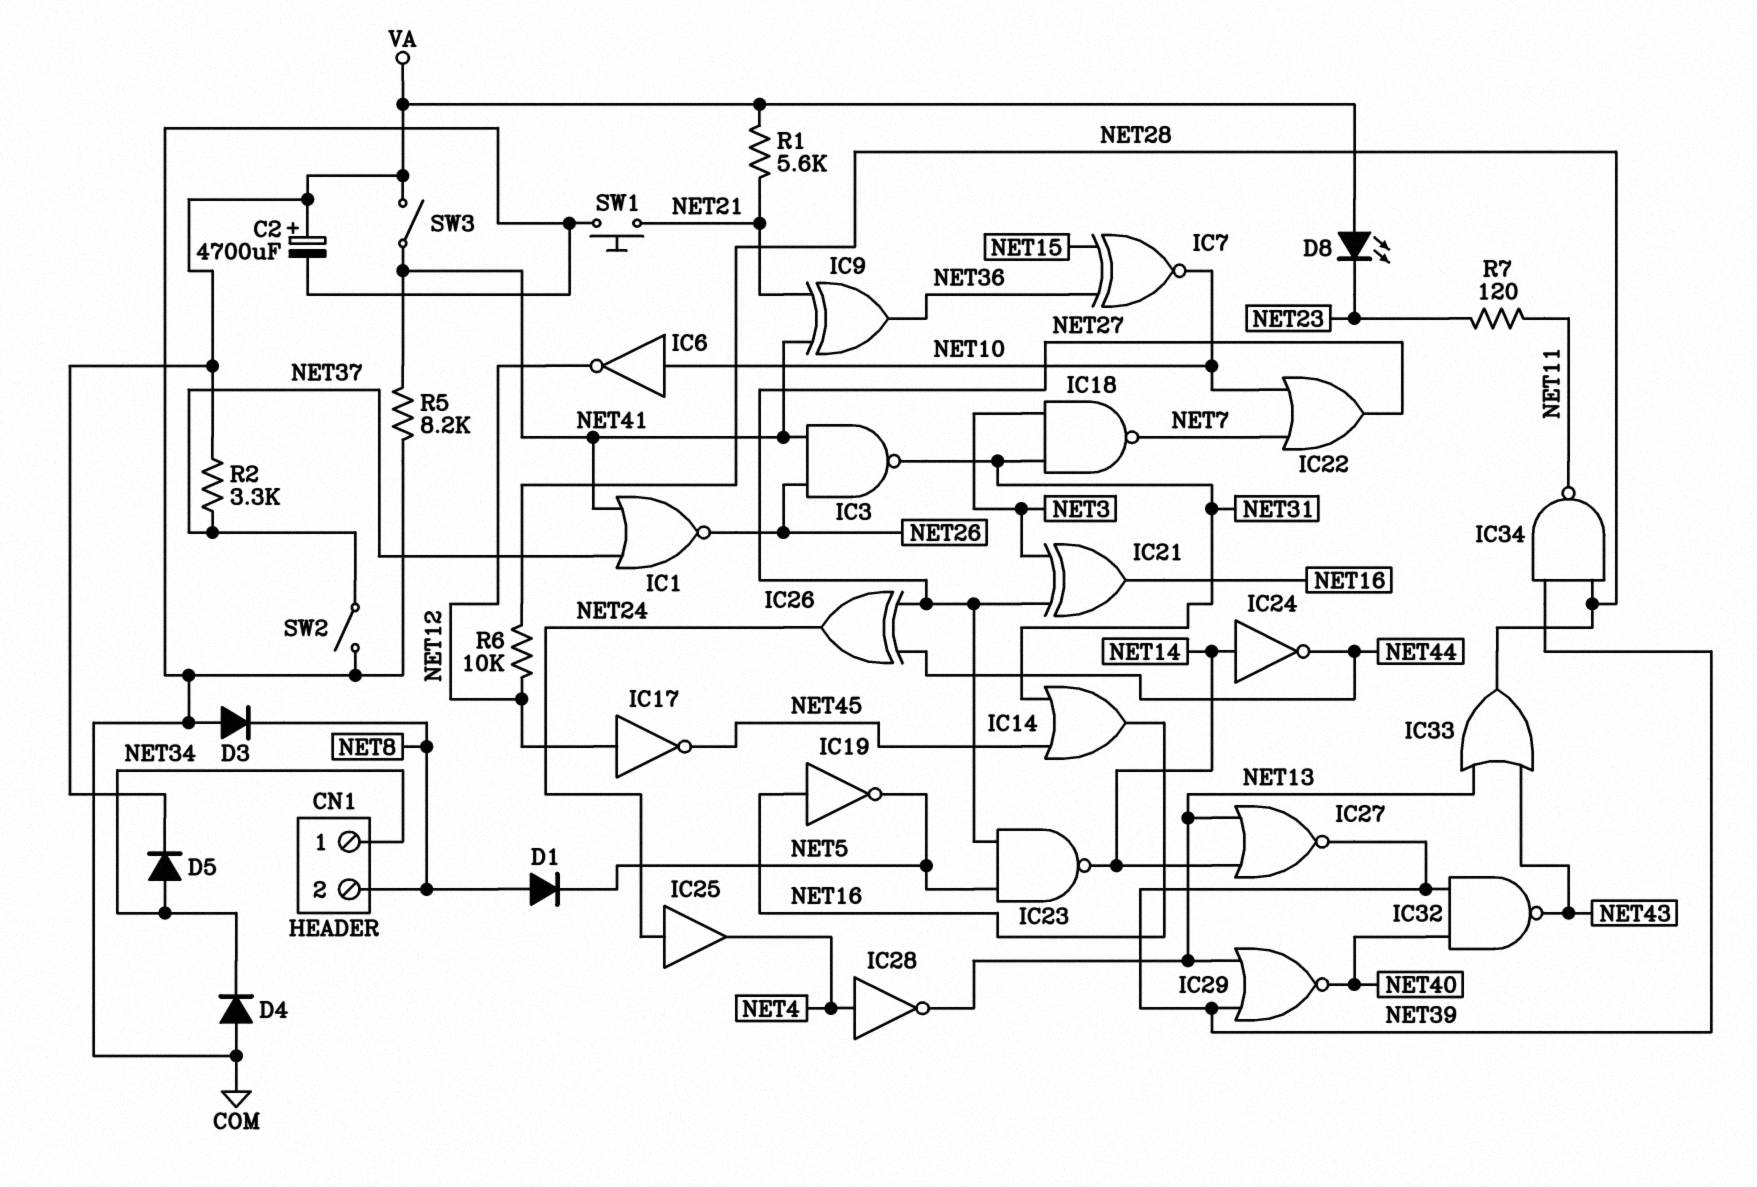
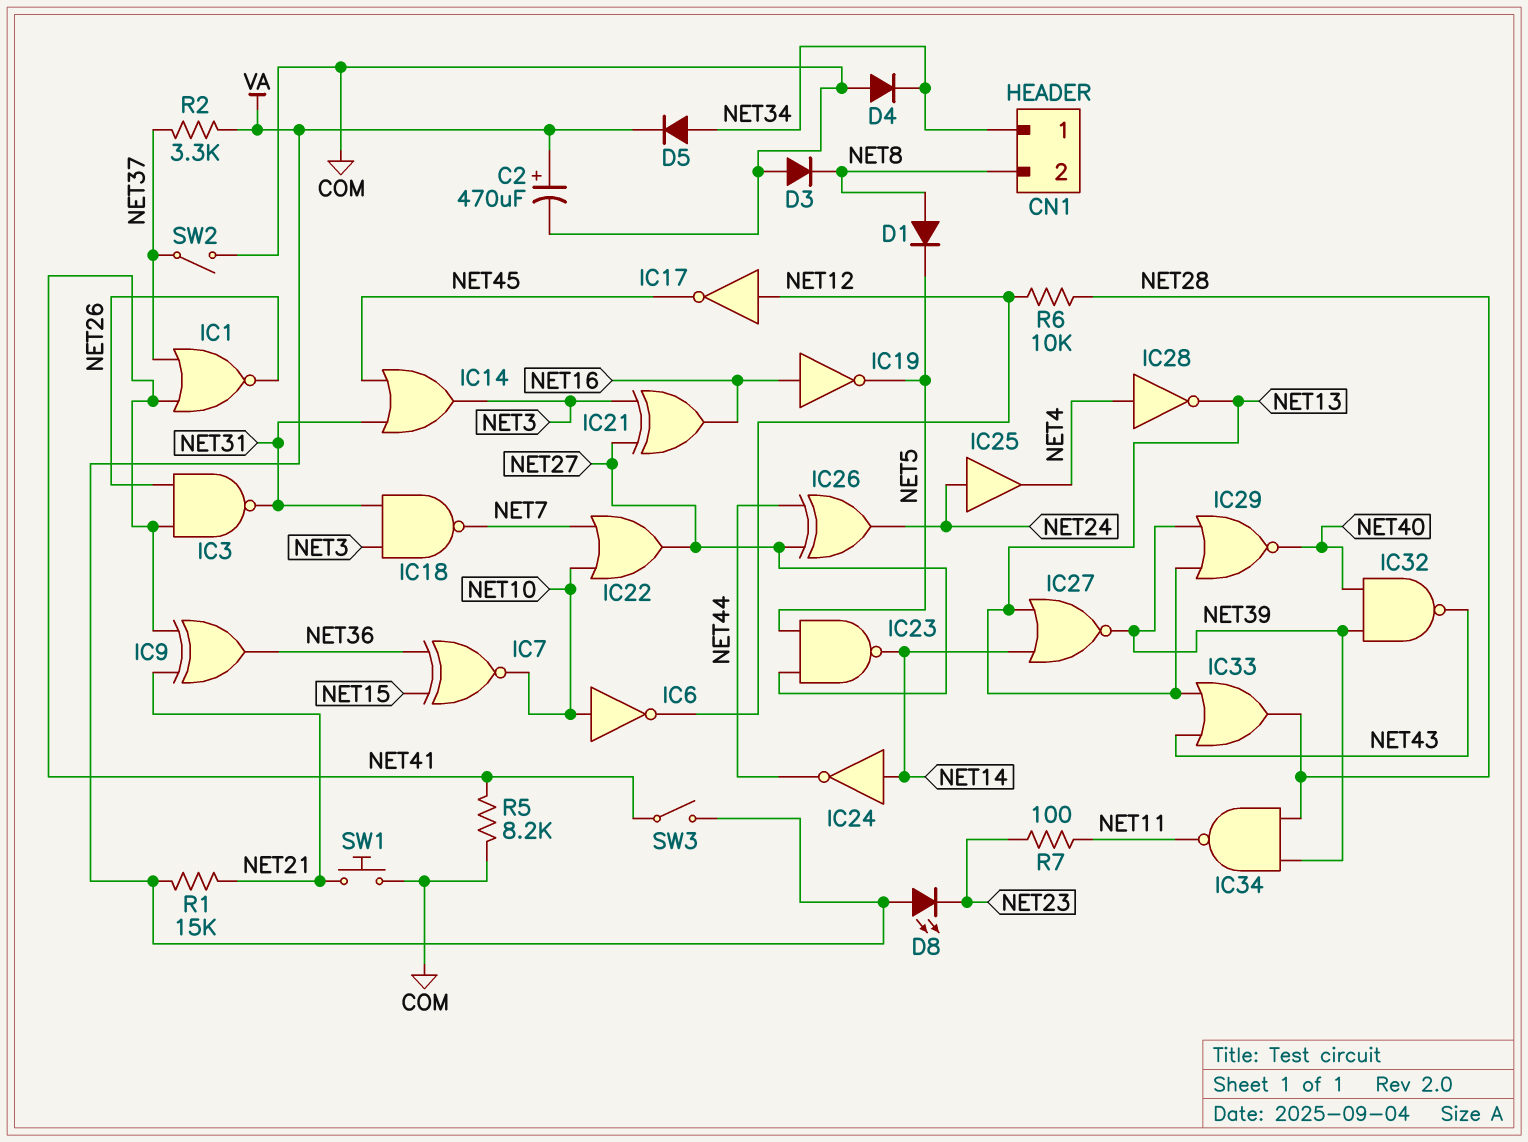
C2: 4700uF (plus VA, minus COM) -> 470uF (plus VA, minus COM)
IC14: OR (in NET31, in NET45, out NET16) -> OR (in NET31, in NET45, out NET3)
R1: 5.6k (NET21, VA) -> 15k (NET21, VA)
R7: 120 (NET11, NET23) -> 100 (NET11, NET23)

